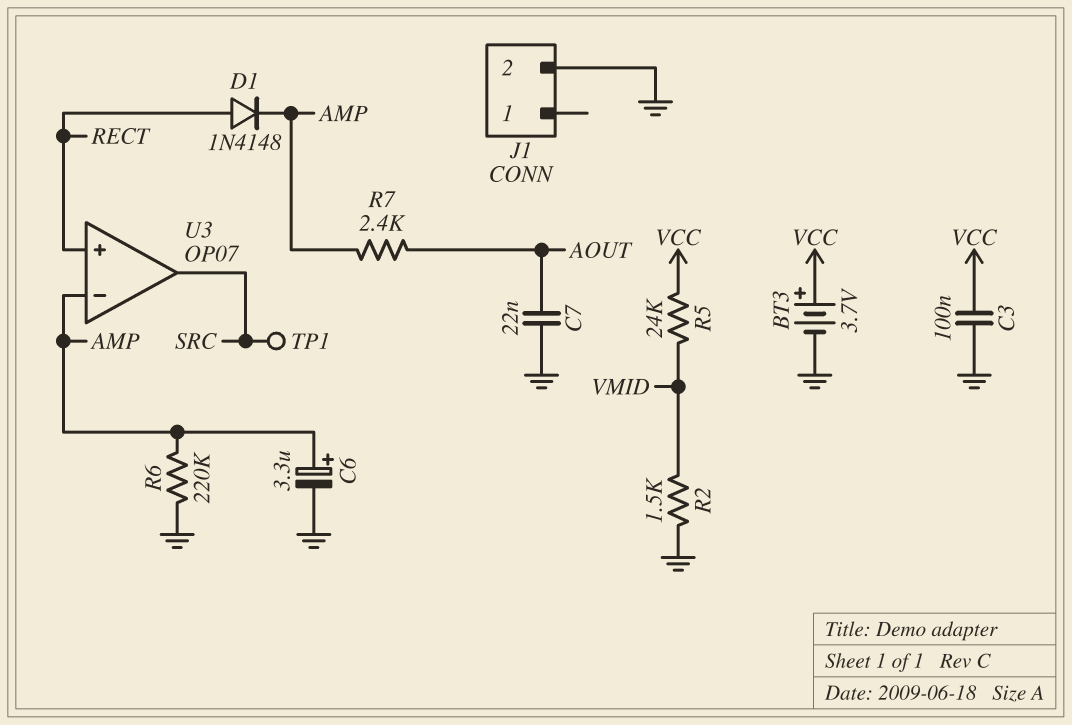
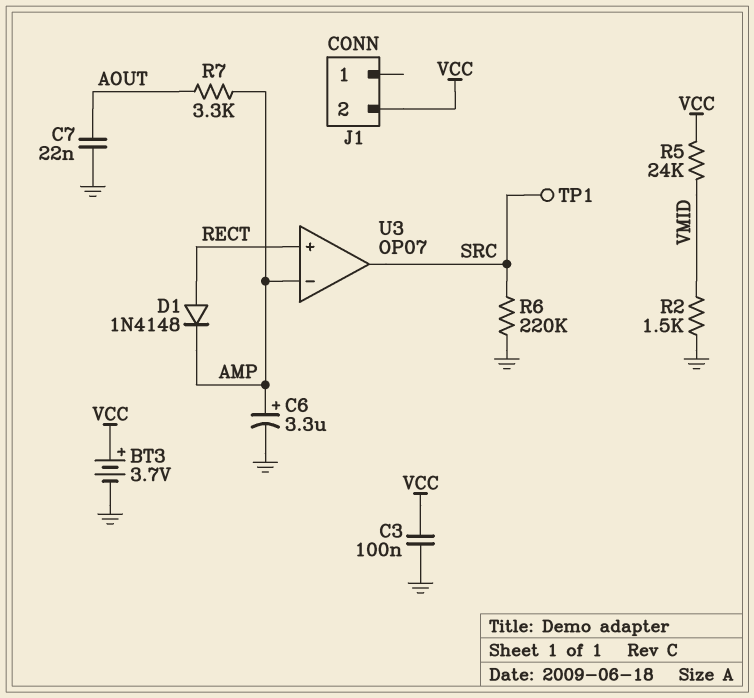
J1 pin 2: GND -> VCC
R6: 220k (AMP, GND) -> 220k (GND, SRC)
R7: 2.4k (AMP, AOUT) -> 3.3k (AMP, AOUT)

